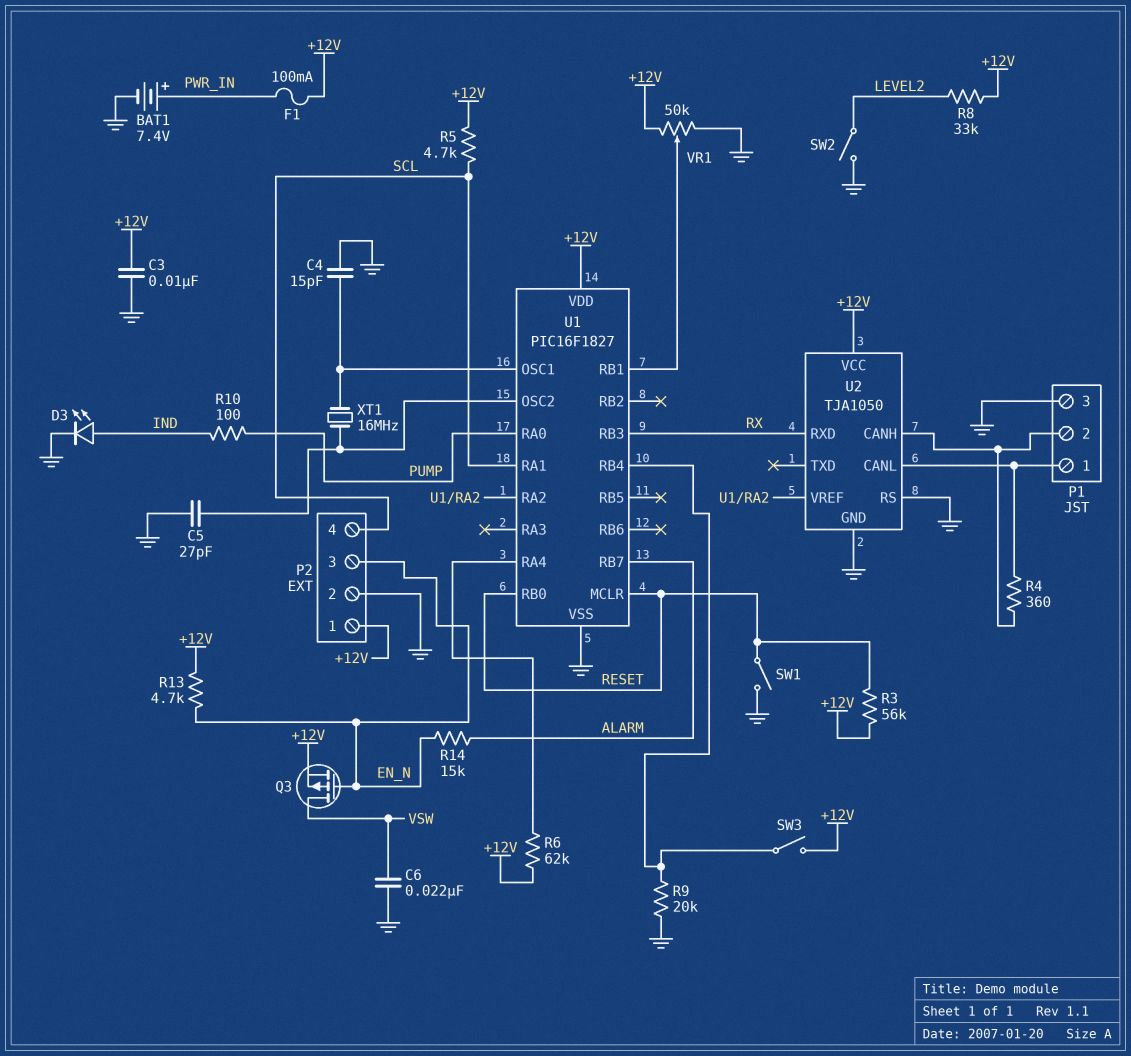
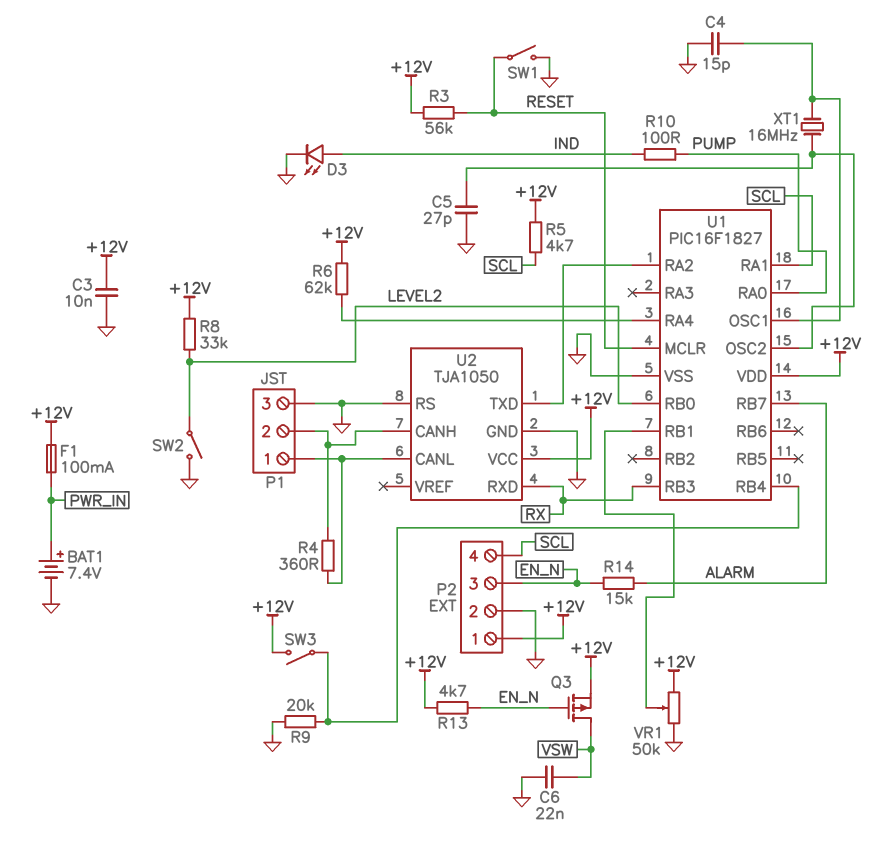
U1 pin RB0: RESET -> LEVEL2
U2 pin TXD: none -> U1/RA2
U2 pin VREF: U1/RA2 -> none

